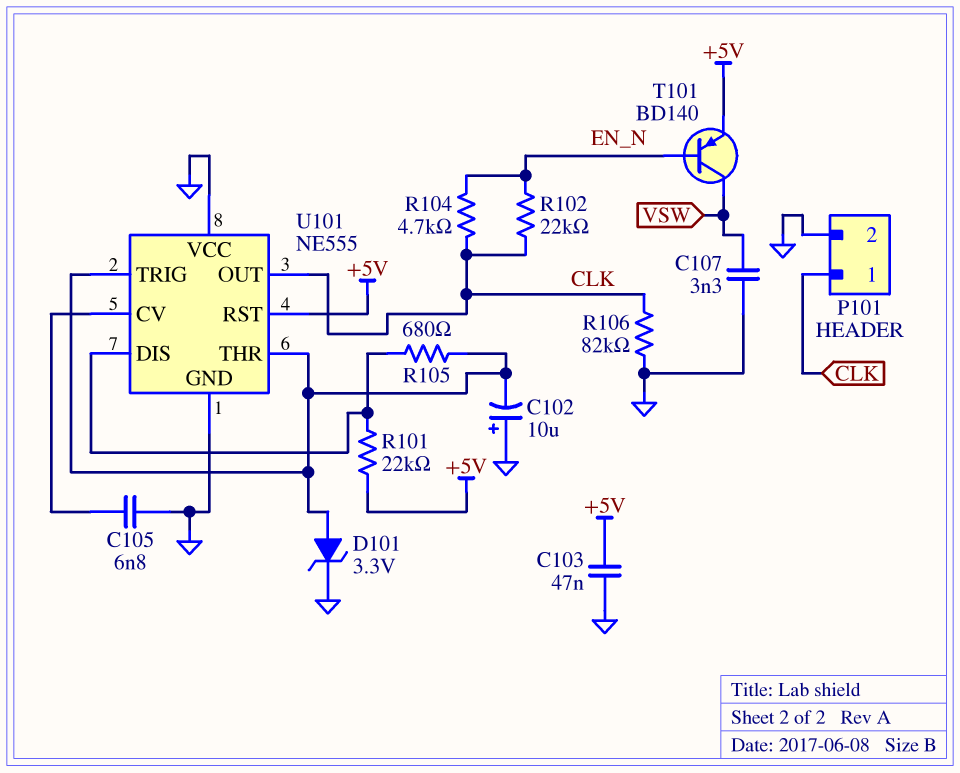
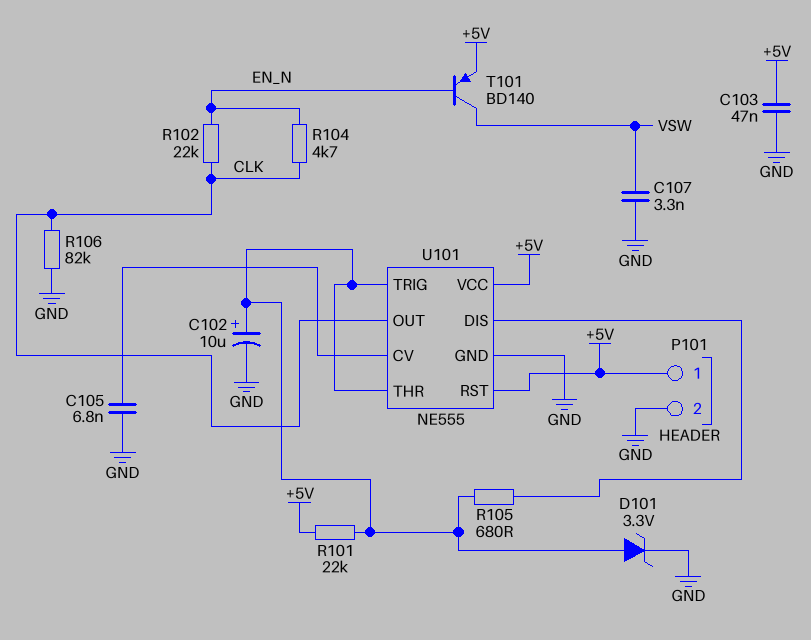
C102: 10uF (plus GND, minus U101/THR) -> 10uF (plus U101/THR, minus GND)
P101 pin 1: CLK -> +5V
R101: 22k (+5V, U101/DIS) -> 22k (+5V, U101/THR)
U101 pin VCC: GND -> +5V

